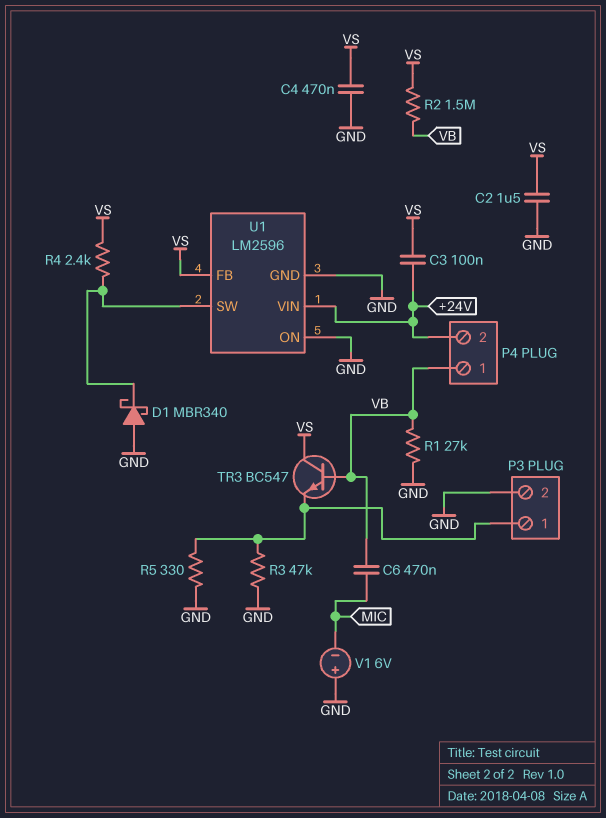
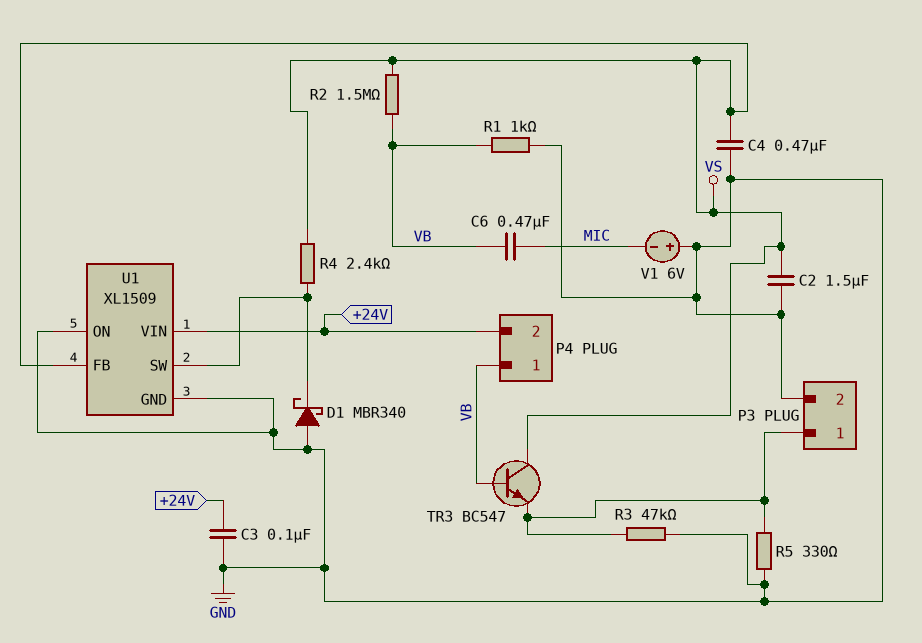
C3: 100nF (+24V, VS) -> 100nF (+24V, GND)
R1: 27k (GND, VB) -> 1k (GND, VB)
U1: LM2596 -> XL1509

